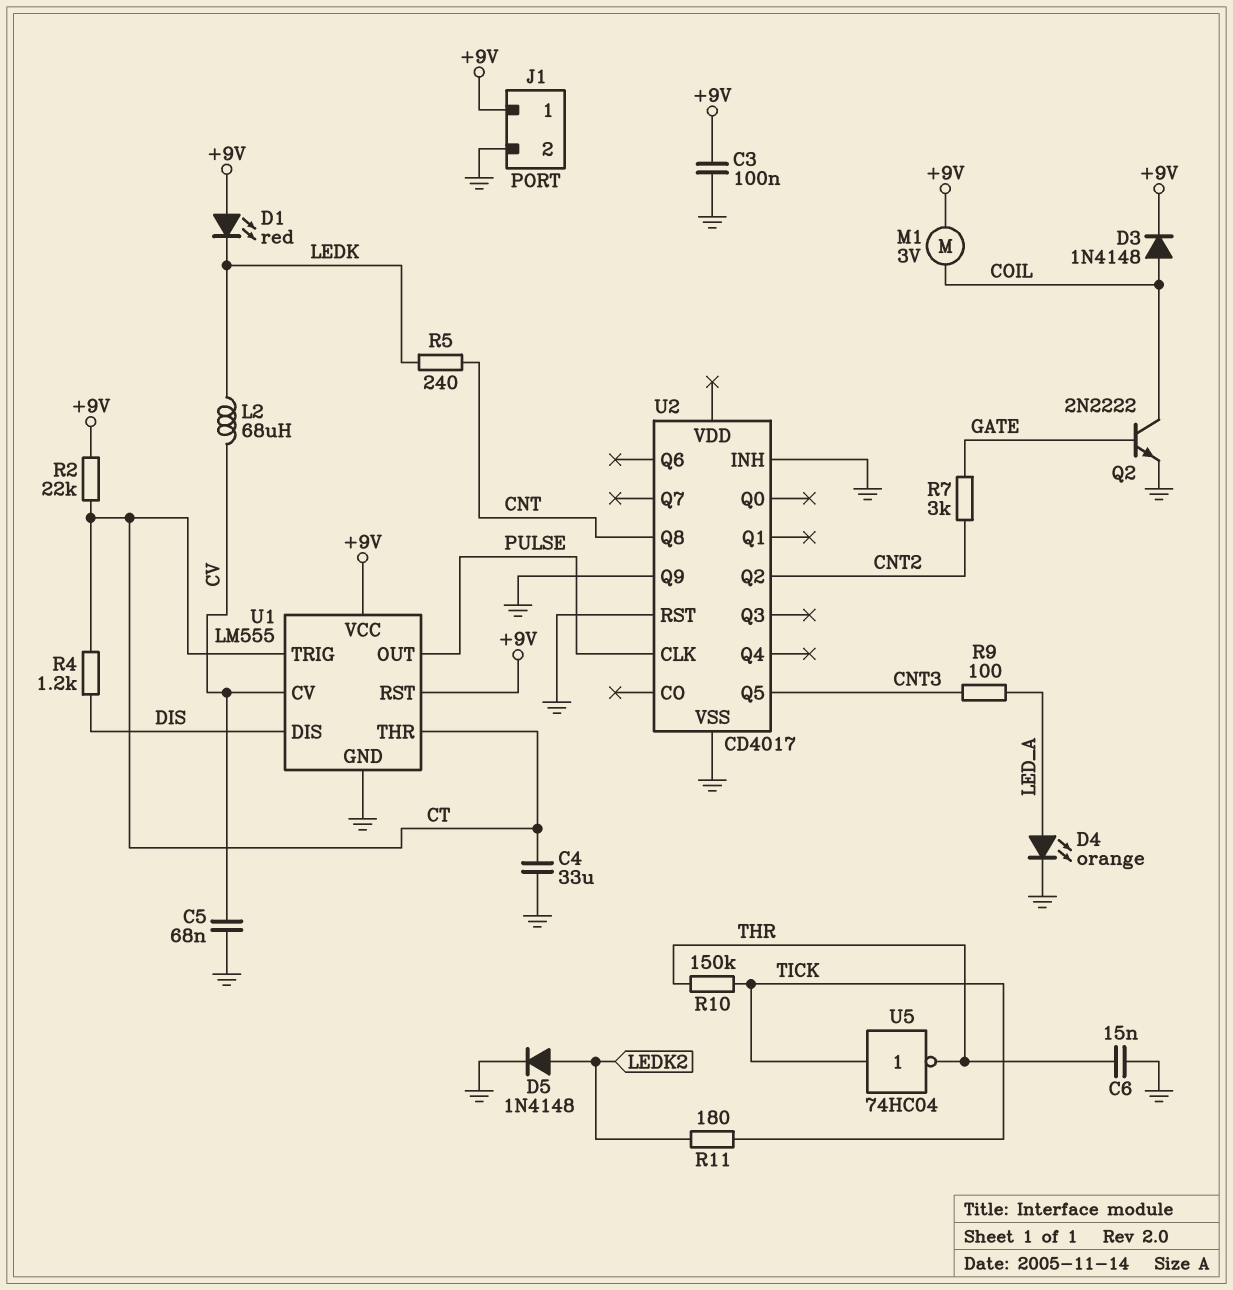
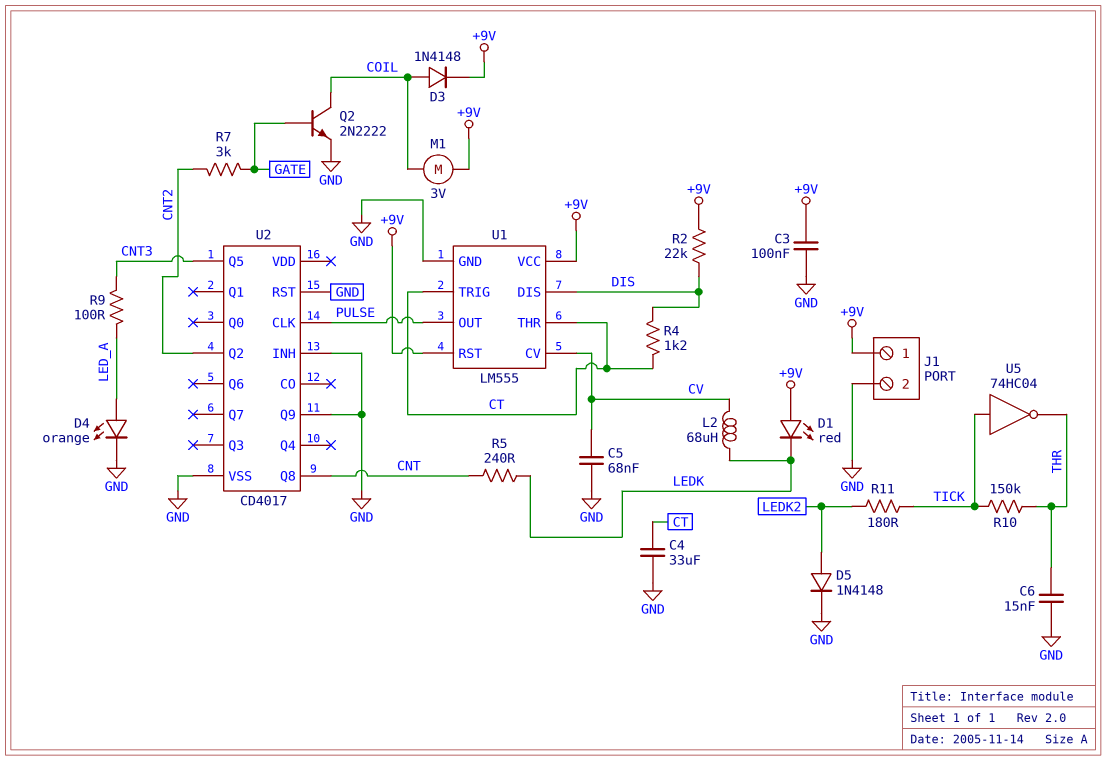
R2: 22k (+9V, CT) -> 22k (+9V, DIS)

